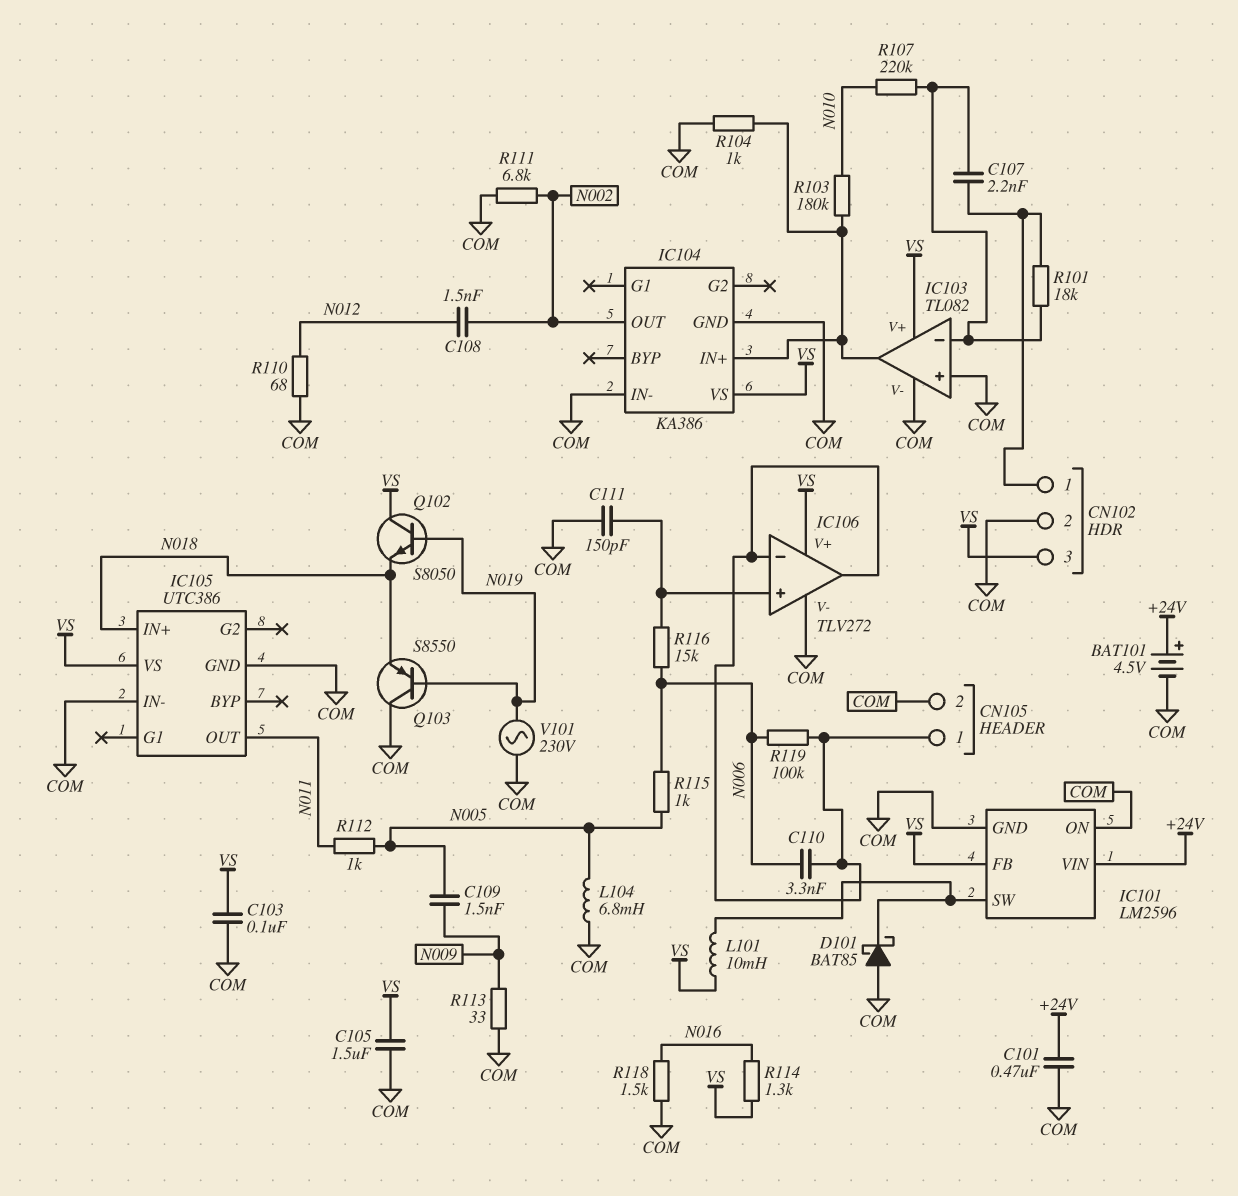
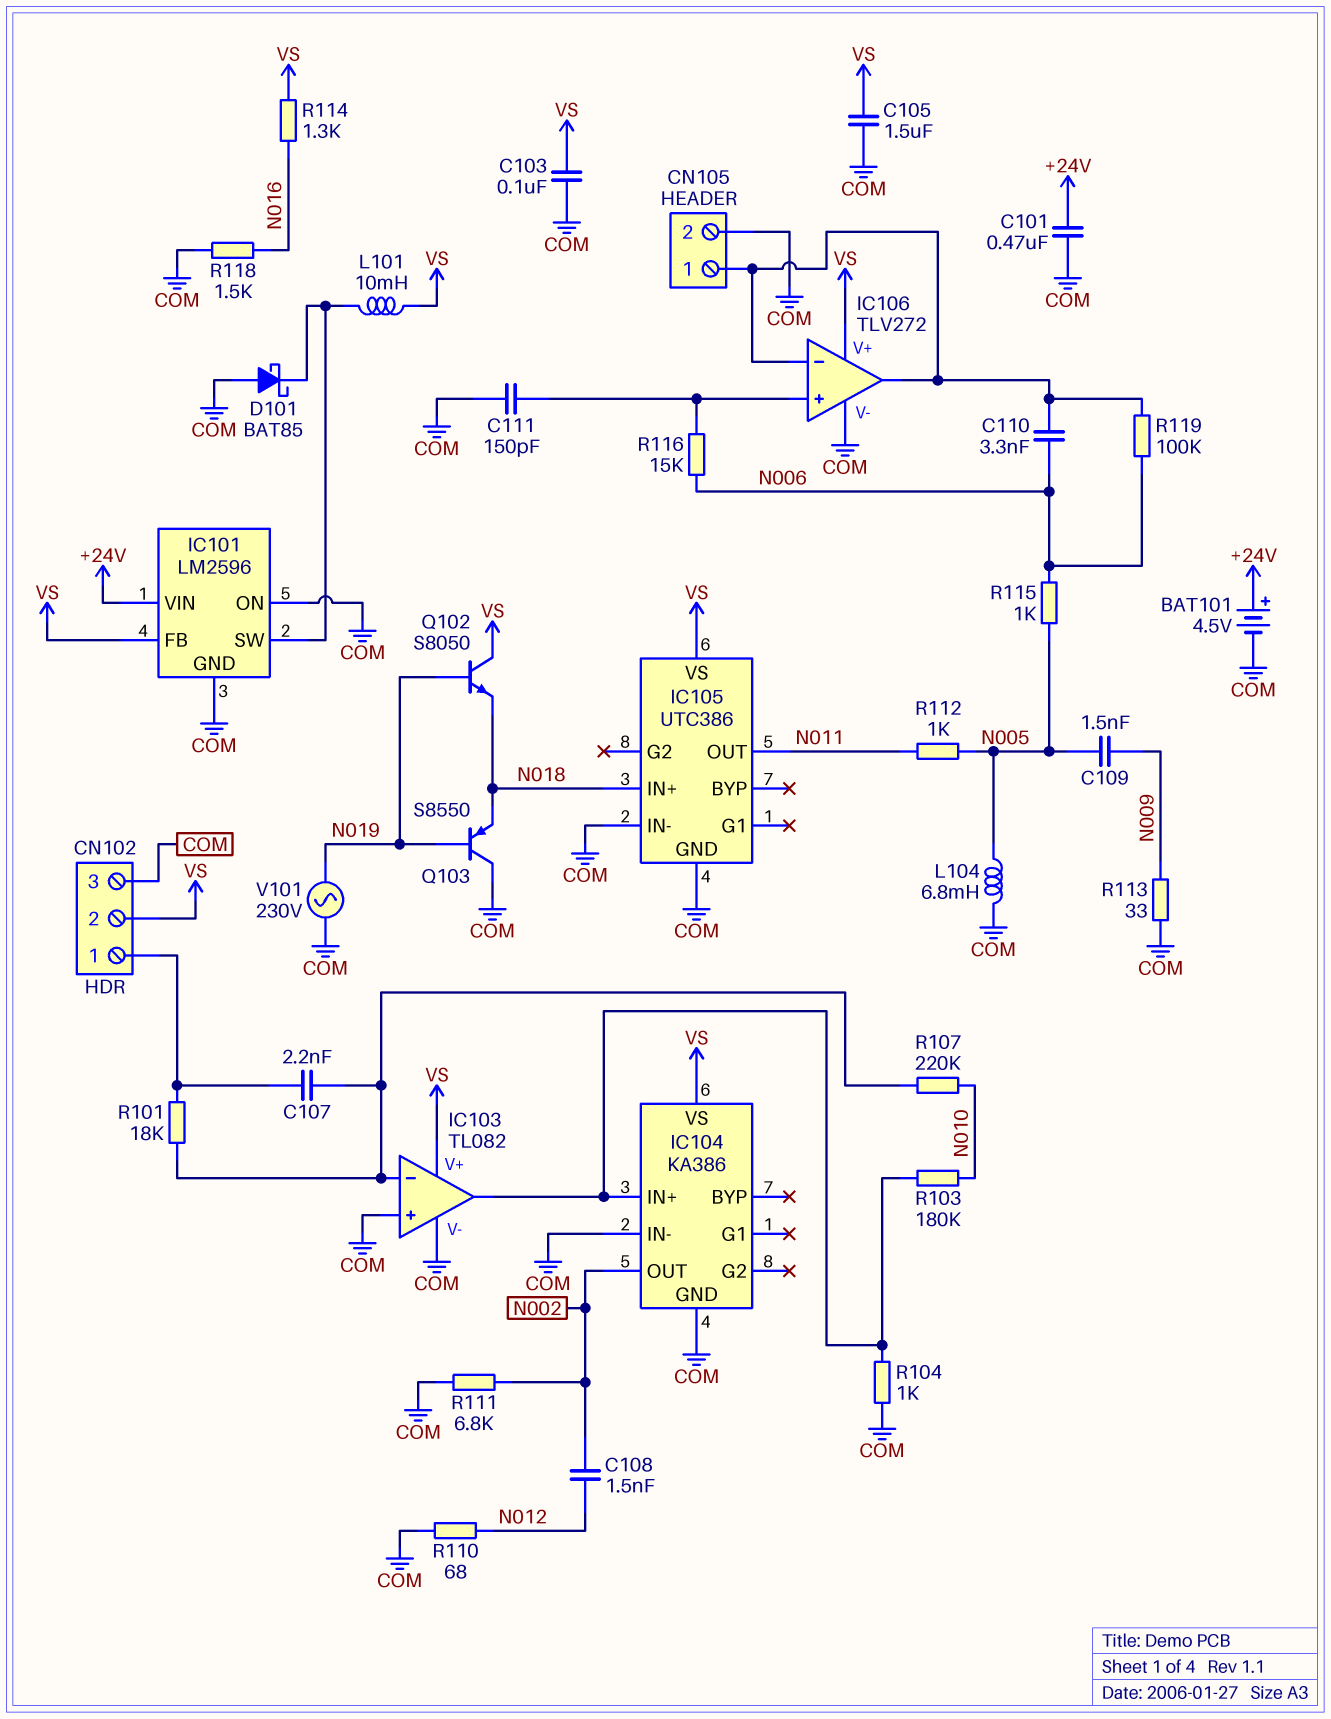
CN102 pin 2: COM -> VS
CN102 pin 3: VS -> COM

